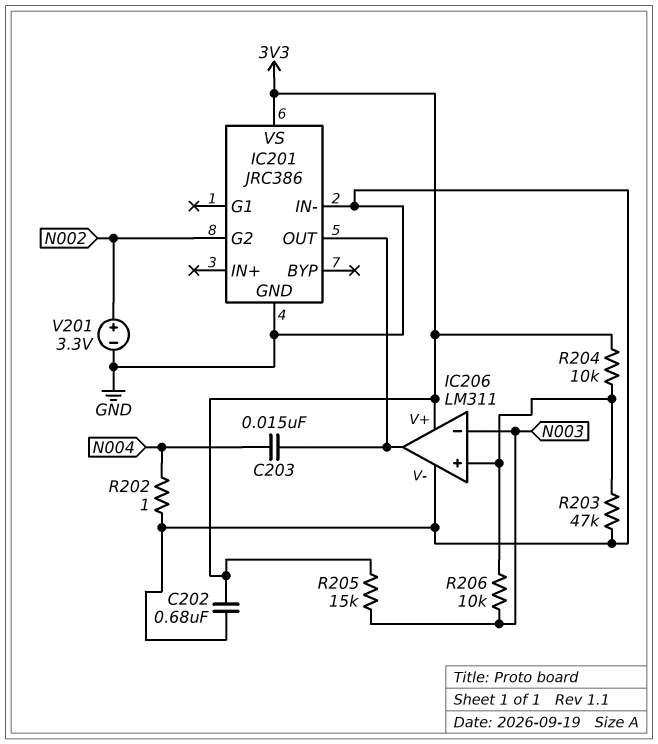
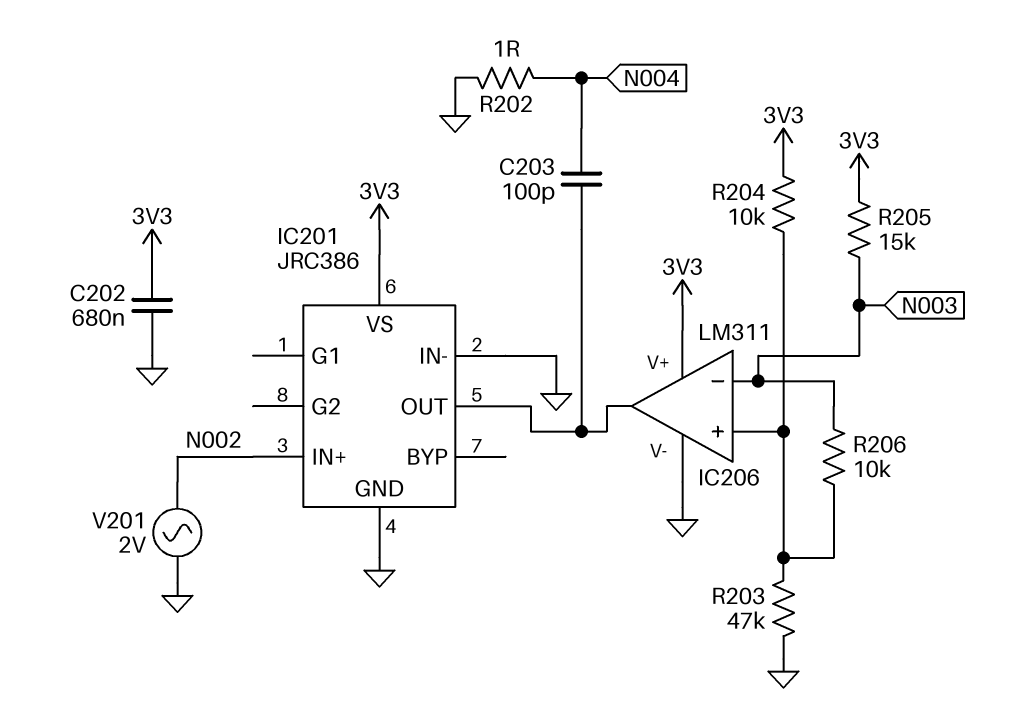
C203: 15nF (IC201/OUT, N004) -> 100pF (IC201/OUT, N004)
IC201 pin G2: N002 -> none
IC201 pin IN+: none -> N002
V201: 3.3V (plus N002, minus GND) -> AC 2V (GND, N002)

